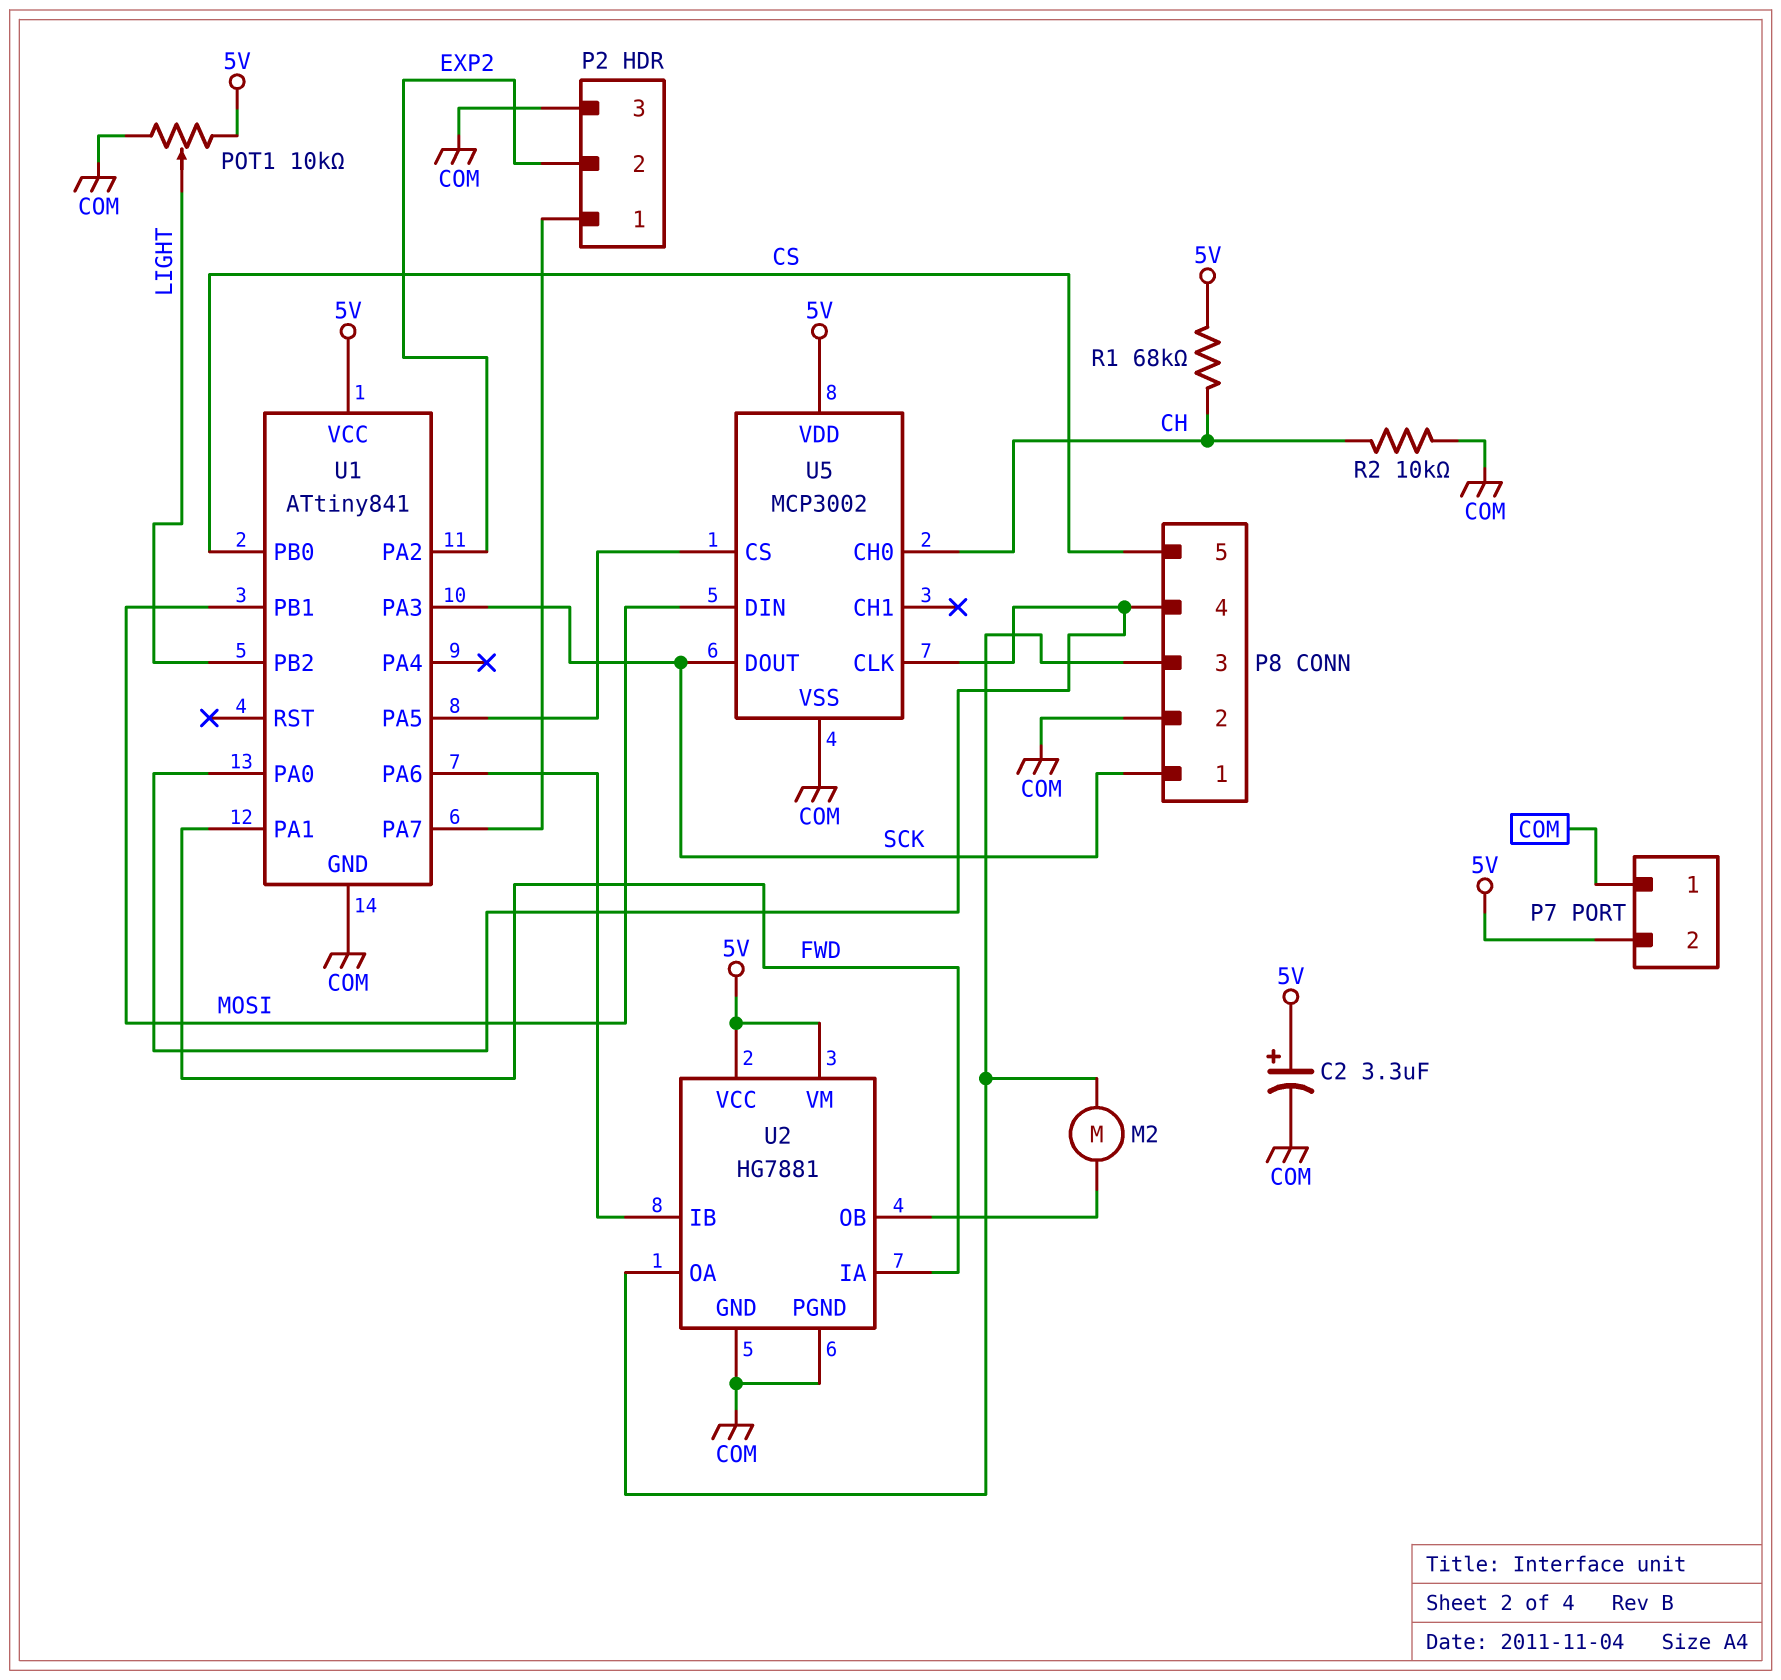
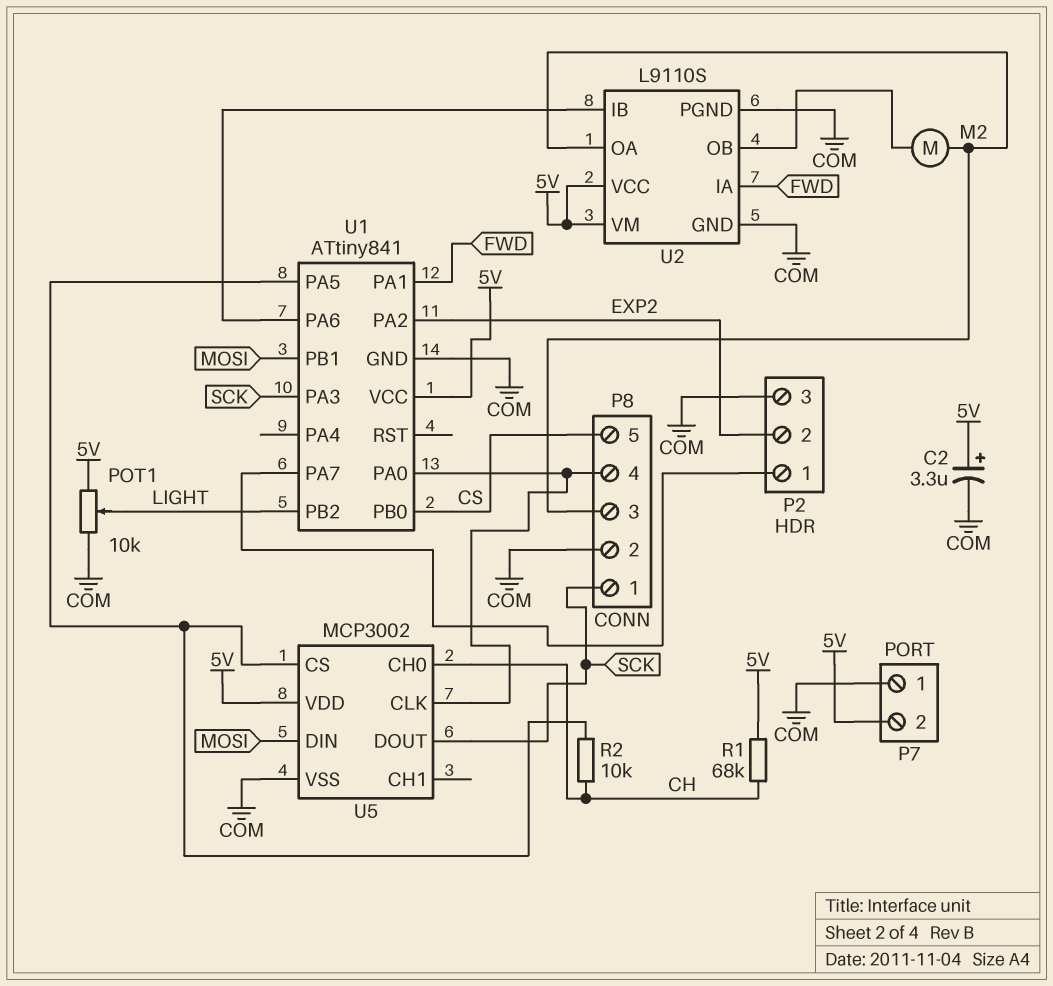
R2: 10k (CH, COM) -> 10k (CH, U1/PA5)
U2: HG7881 -> L9110S

